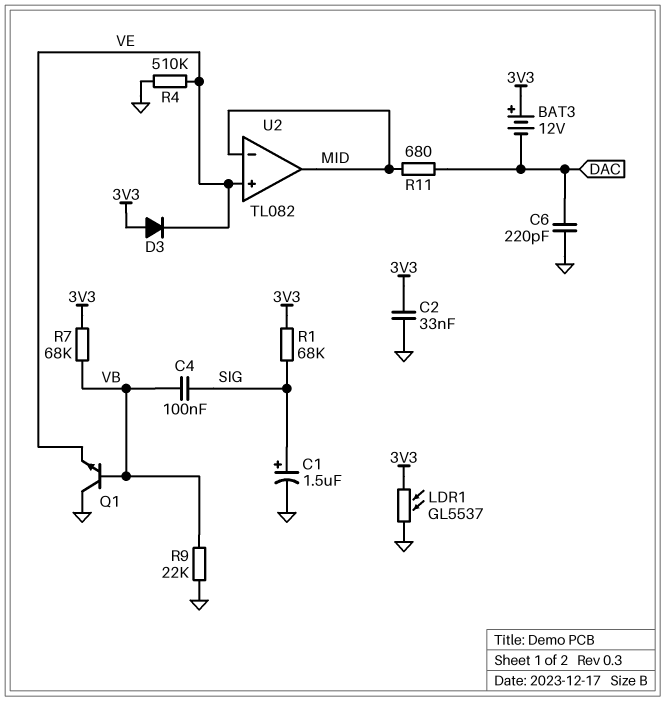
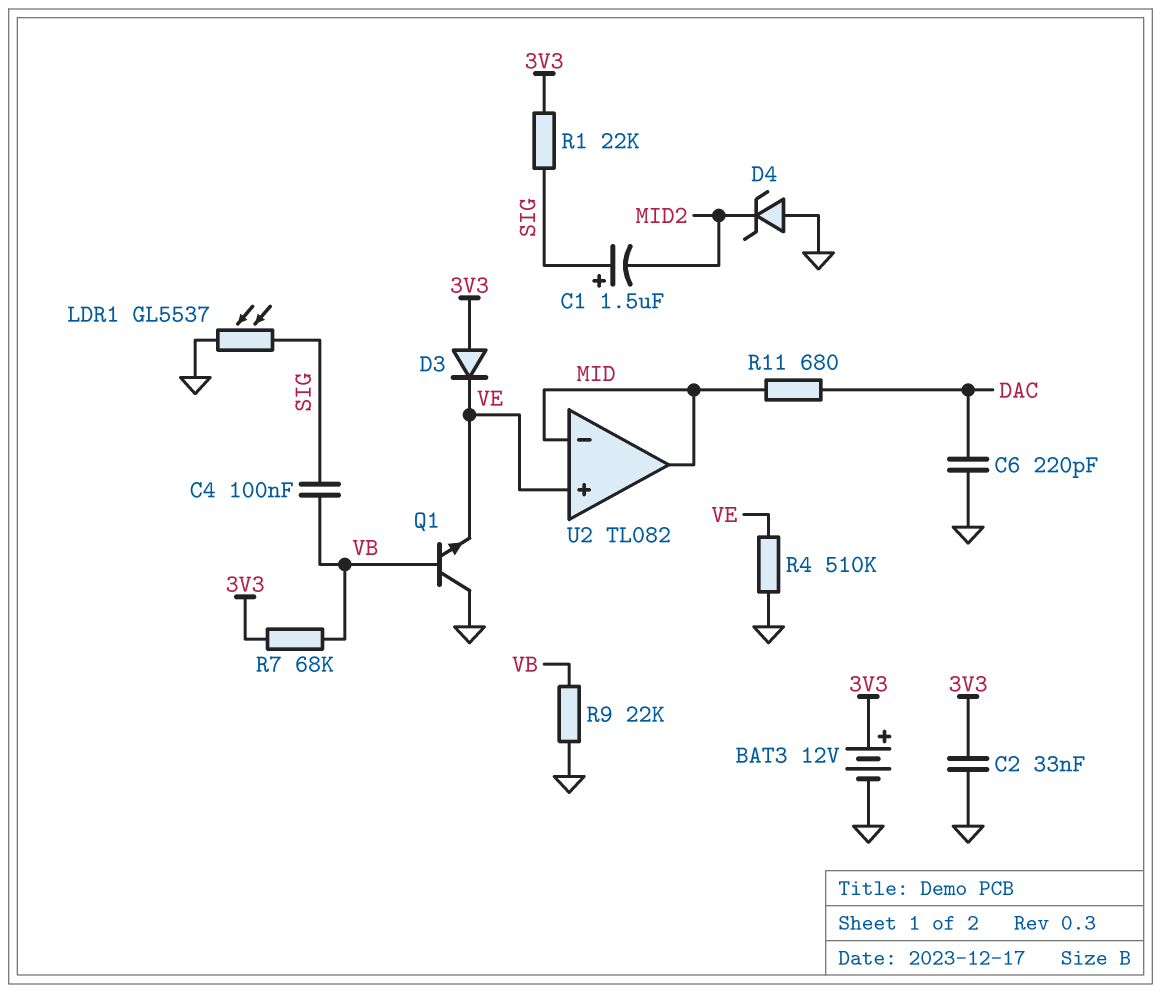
BAT3: 12V (plus 3V3, minus DAC) -> 12V (plus 3V3, minus GND)
C1: 1.5uF (plus SIG, minus GND) -> 1.5uF (plus SIG, minus MID2)
D4: none -> zener (A GND, K MID2)
LDR1: GL5537 (3V3, GND) -> GL5537 (GND, SIG)
R1: 68k (3V3, SIG) -> 22k (3V3, SIG)

